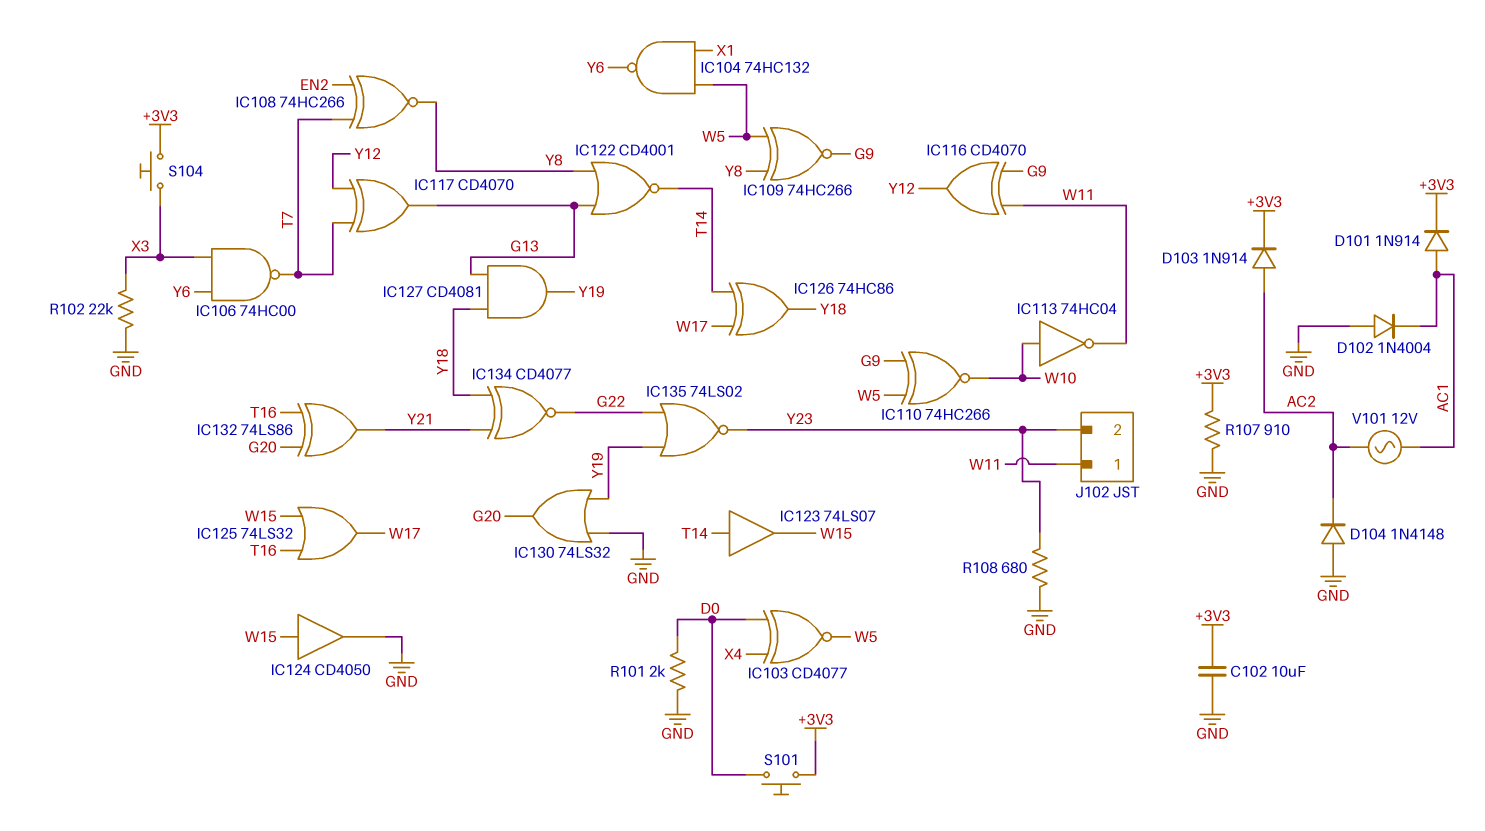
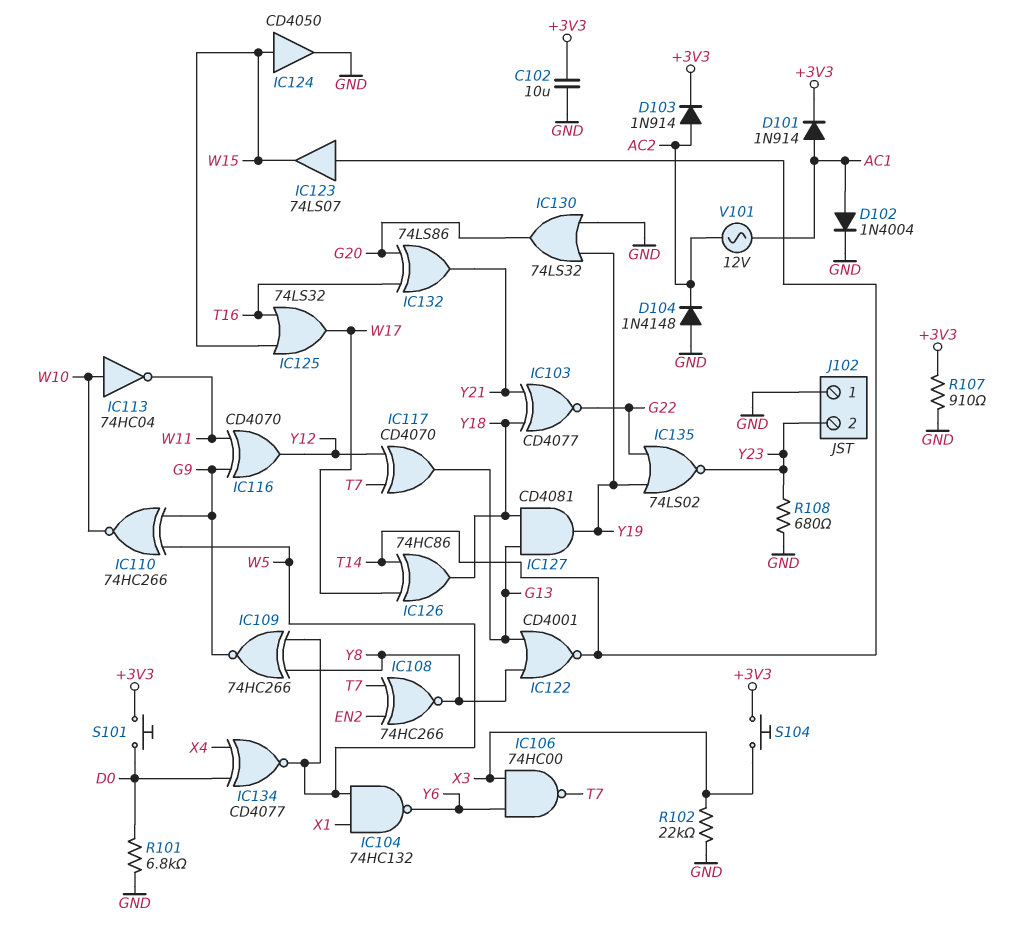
D102: diode 1N4004 (A GND, K AC1) -> diode 1N4004 (A AC1, K GND)
IC103: XNOR CD4077 (in D0, in X4, out W5) -> XNOR CD4077 (in Y18, in Y21, out G22)
IC134: XNOR CD4077 (in Y18, in Y21, out G22) -> XNOR CD4077 (in D0, in X4, out W5)
J102 pin 1: W11 -> GND
R101: 2k (D0, GND) -> 6.8k (D0, GND)

